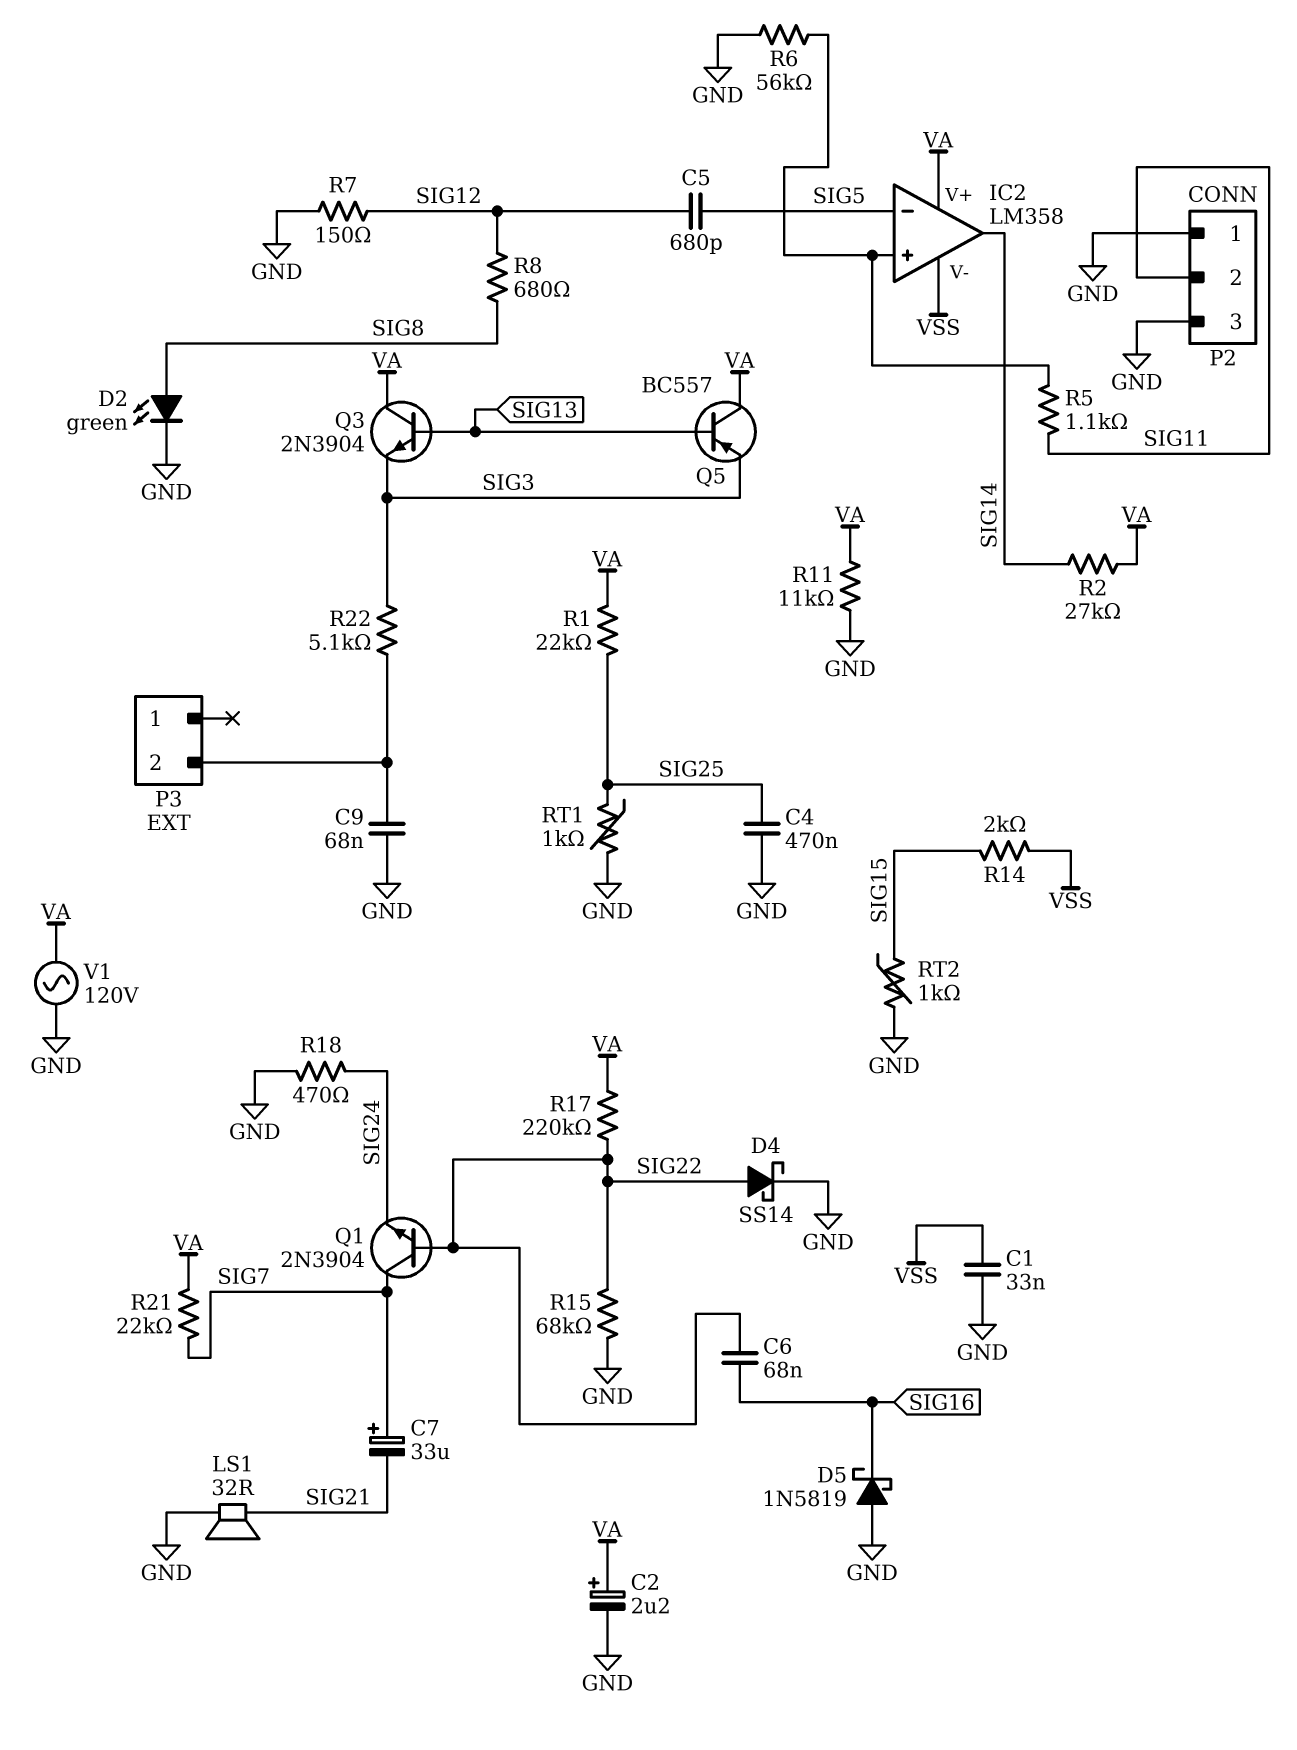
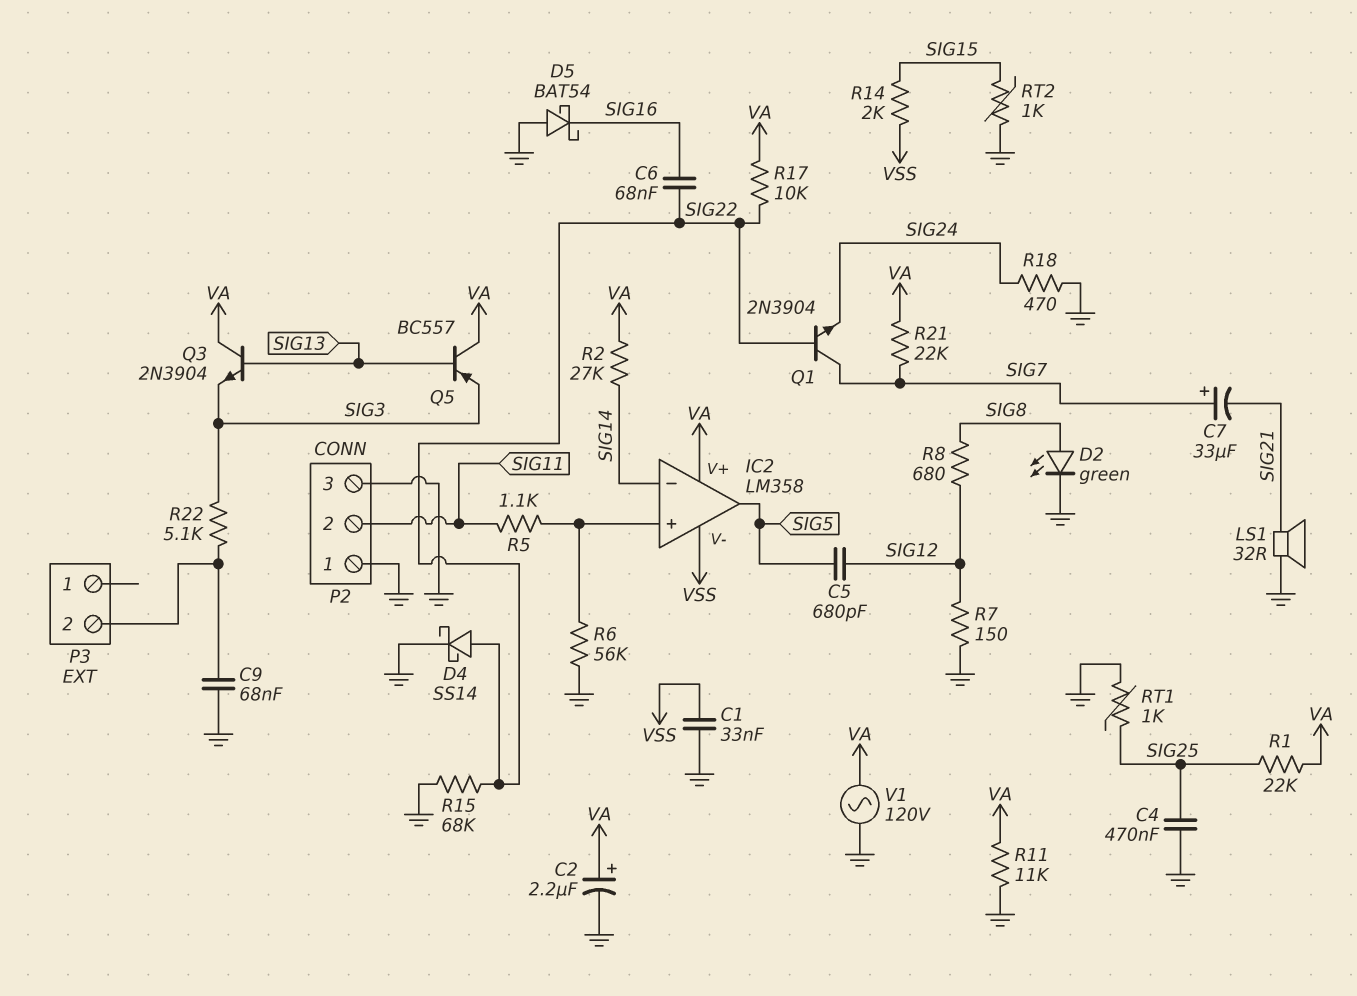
D5: schottky 1N5819 (A GND, K SIG16) -> schottky BAT54 (A GND, K SIG16)
IC2 pin in-: SIG5 -> SIG14
IC2 pin out: SIG14 -> SIG5
R17: 220k (SIG22, VA) -> 10k (SIG22, VA)

